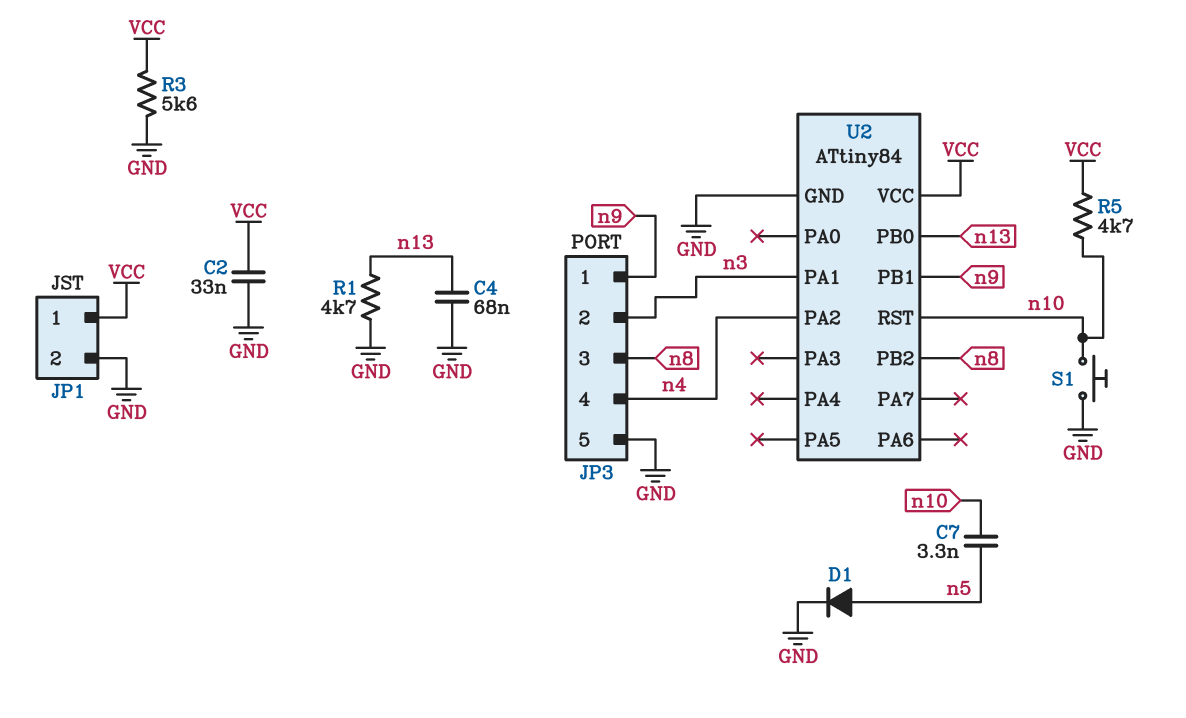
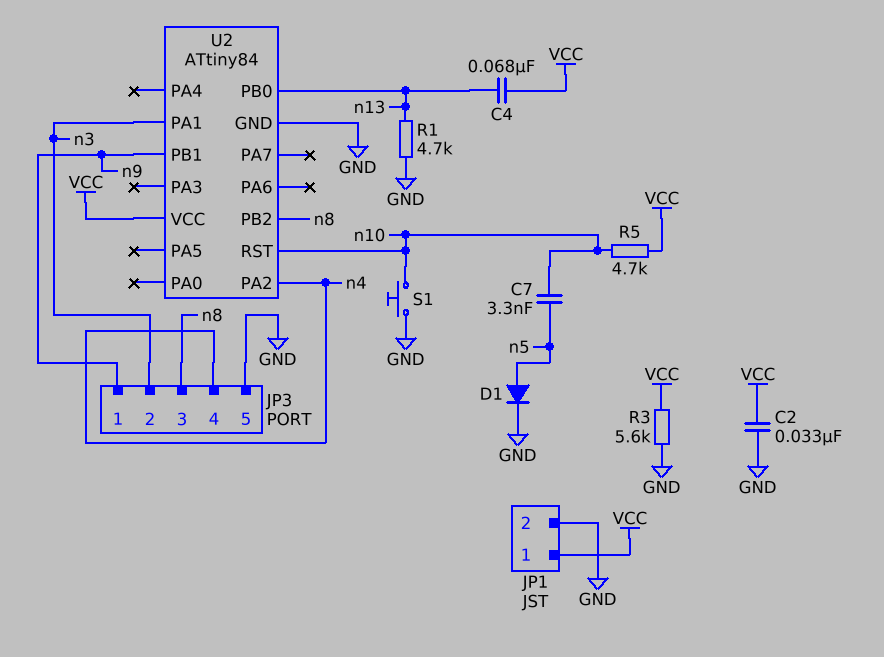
C4: 68nF (GND, n13) -> 68nF (VCC, n13)

